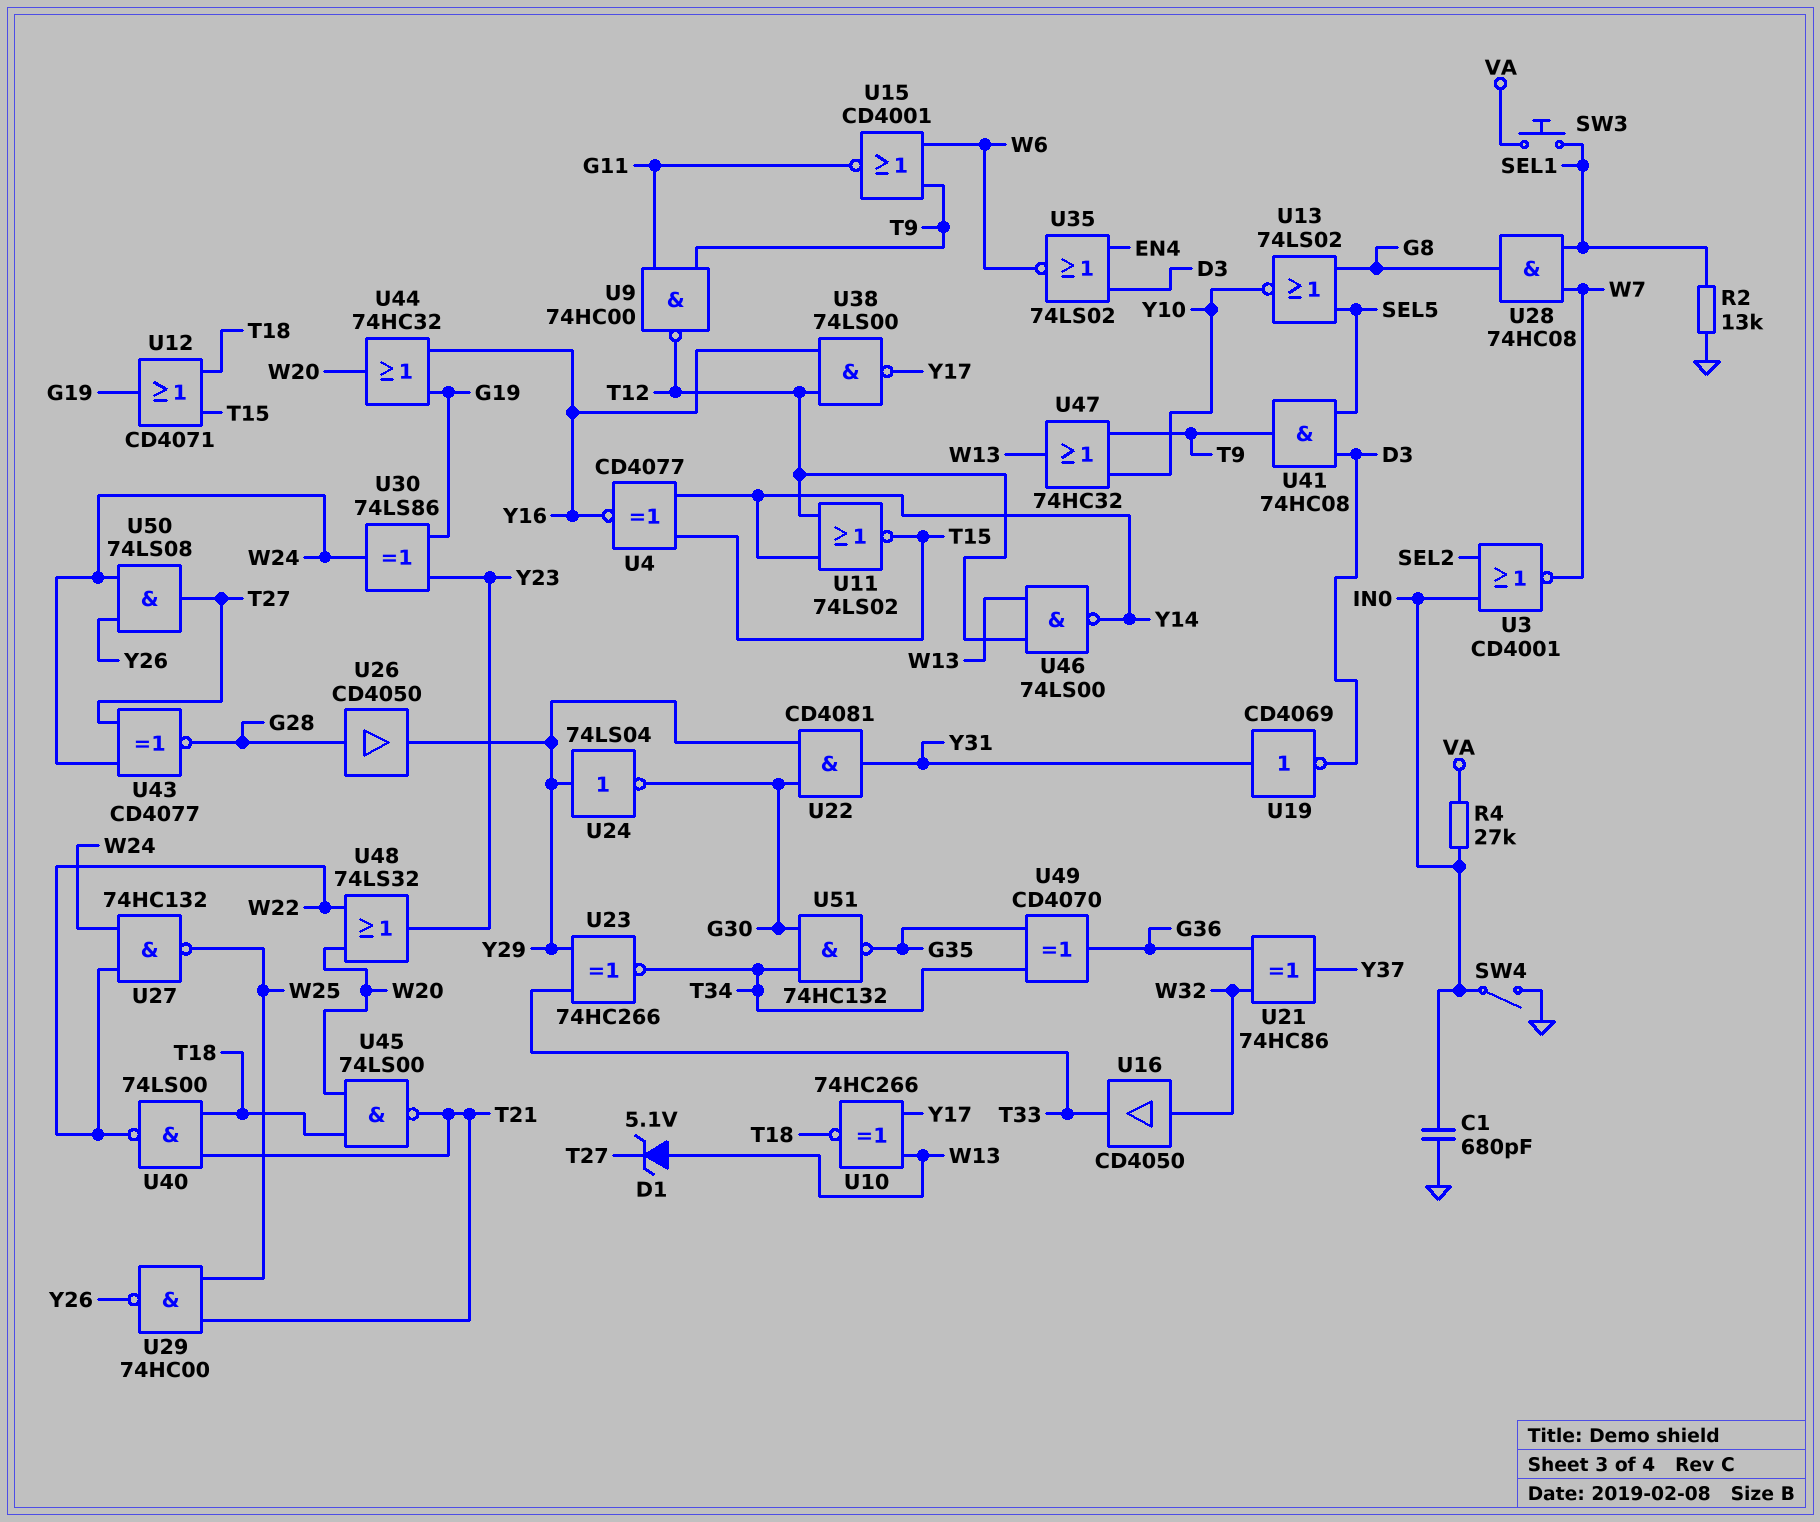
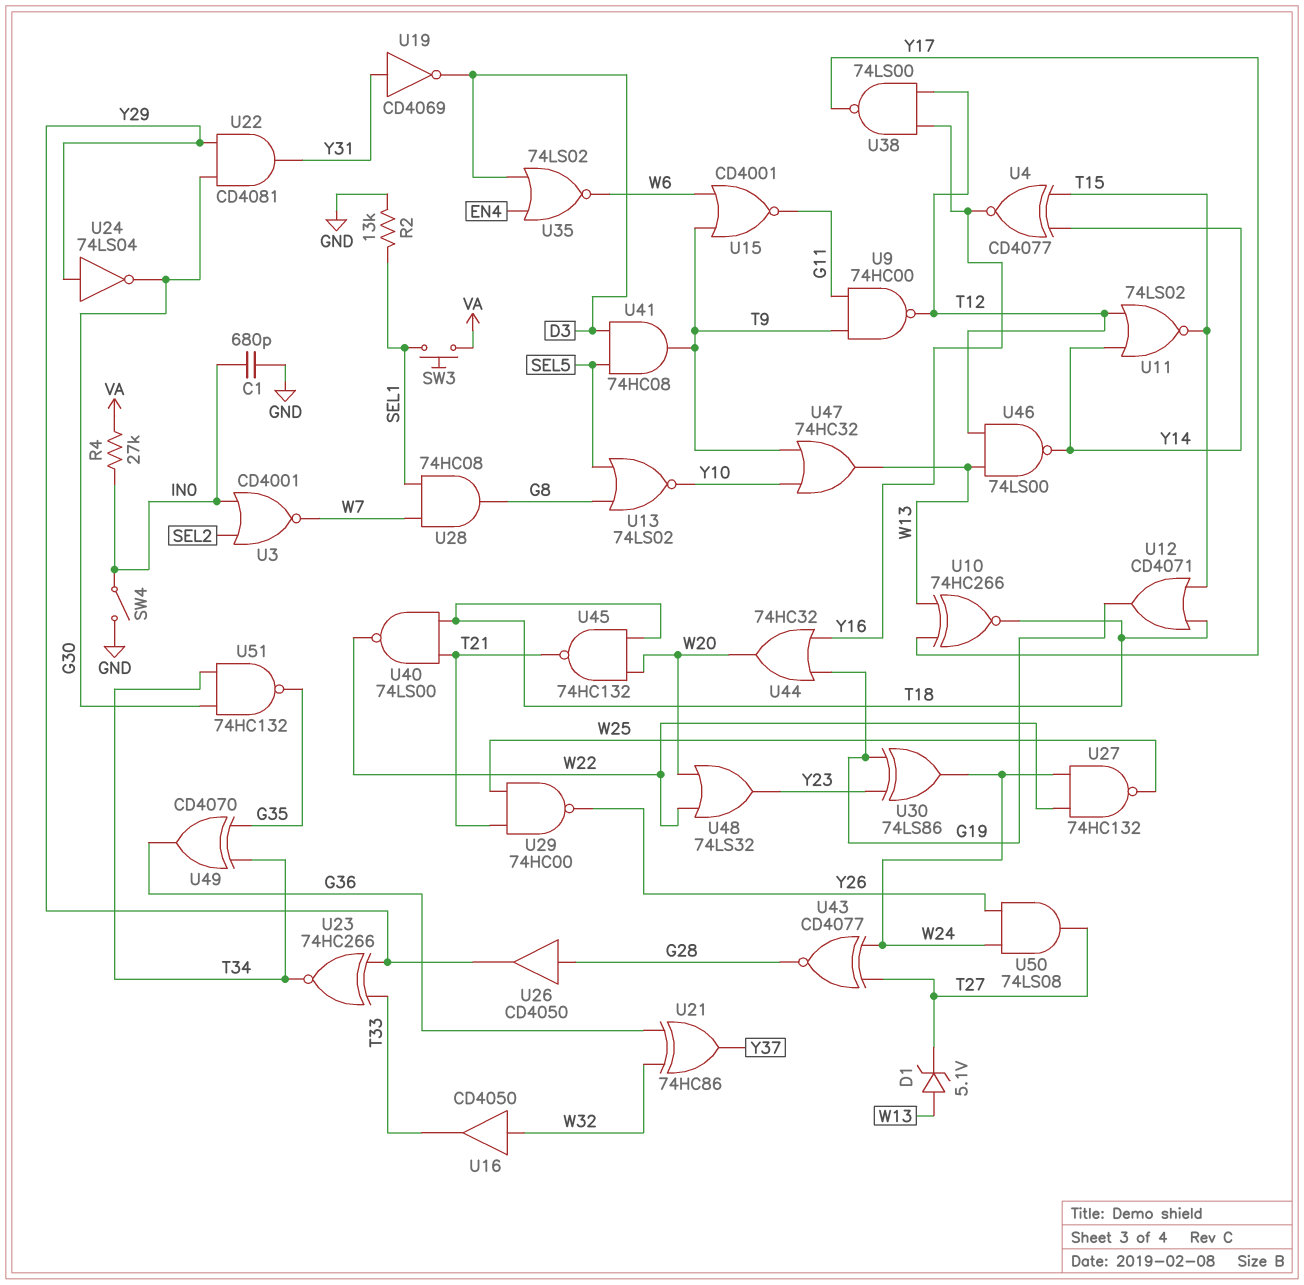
U45: NAND 74LS00 (in T18, in W20, out T21) -> NAND 74HC132 (in T18, in W20, out T21)

